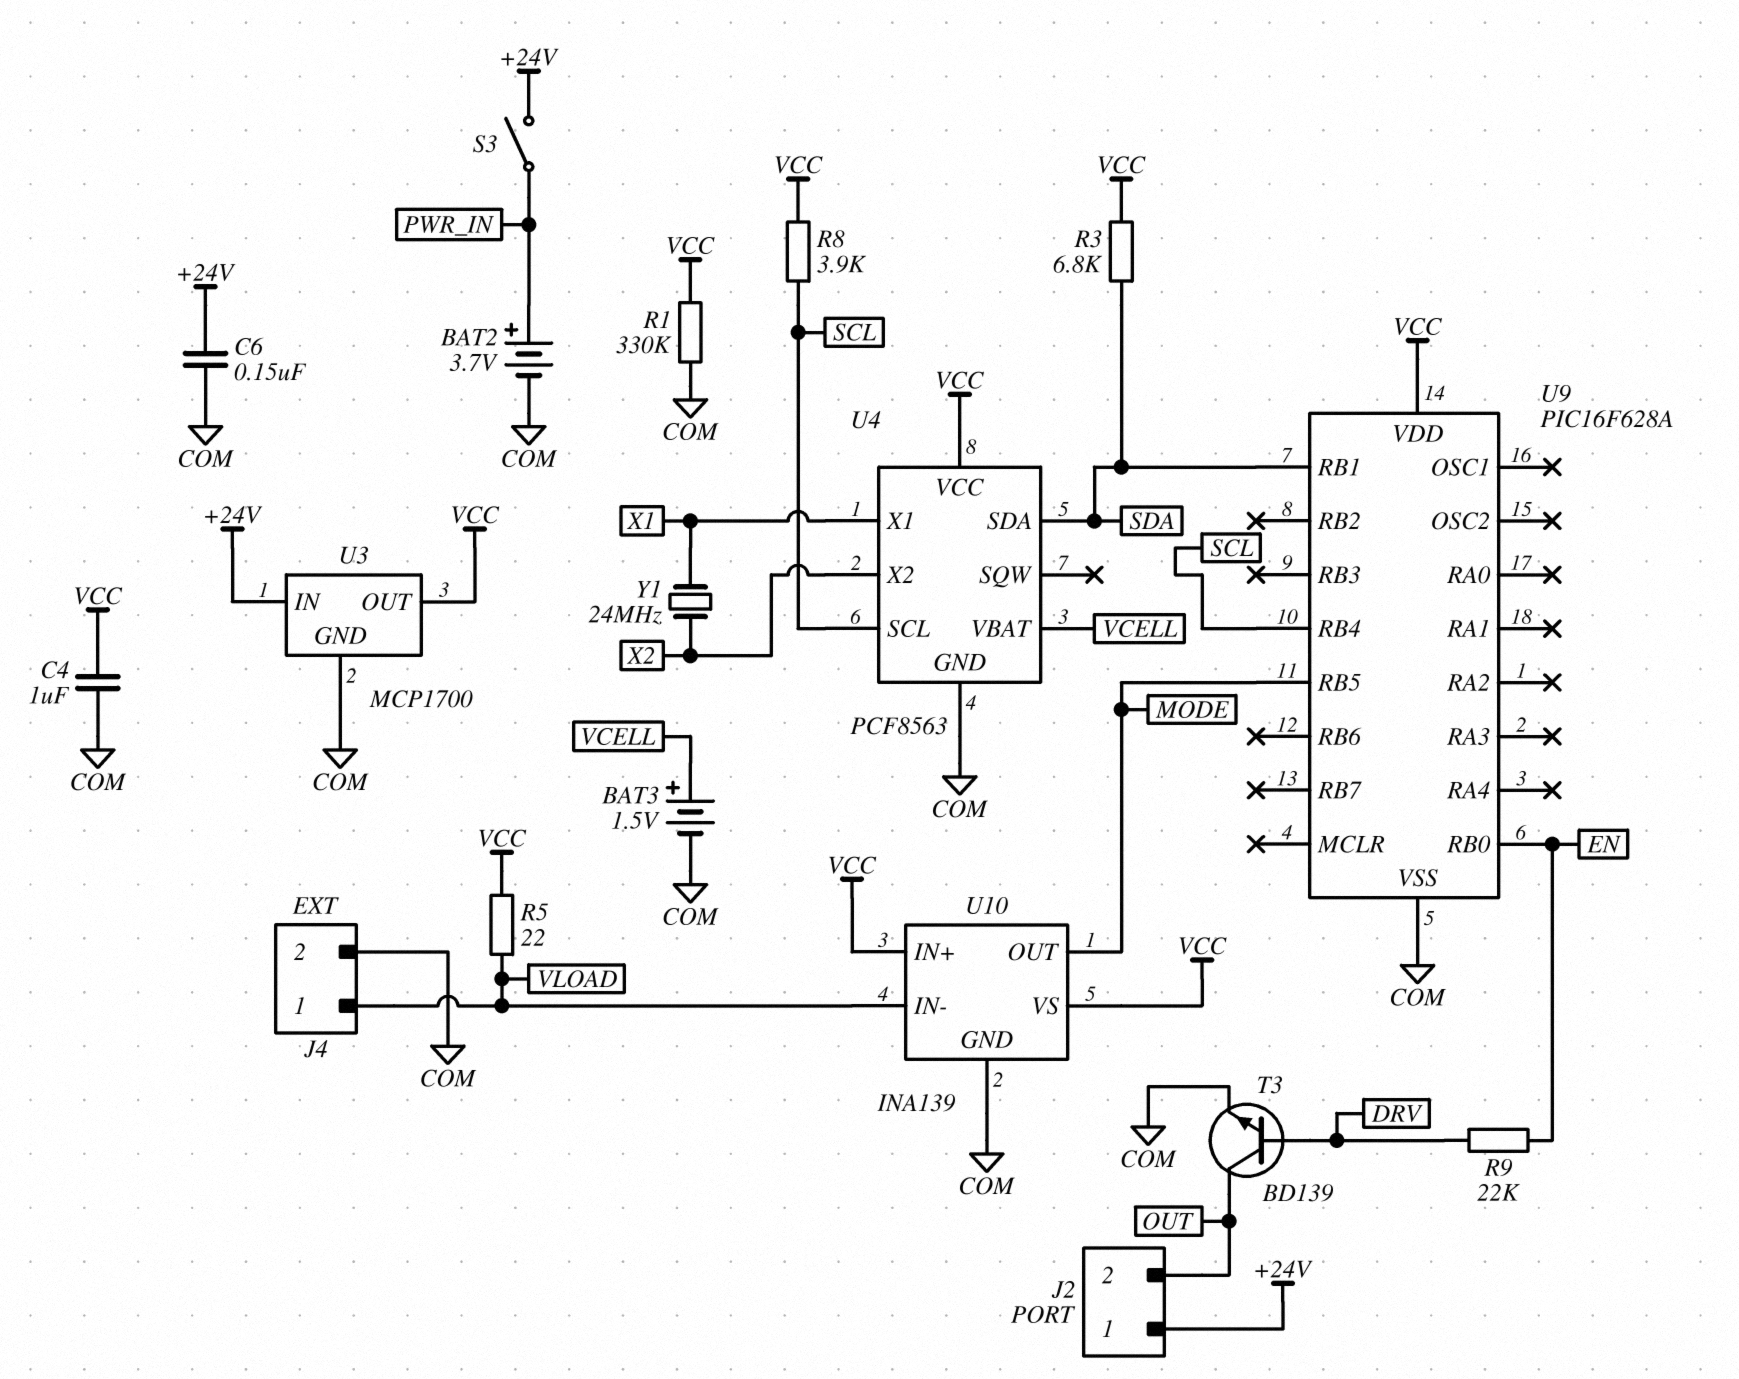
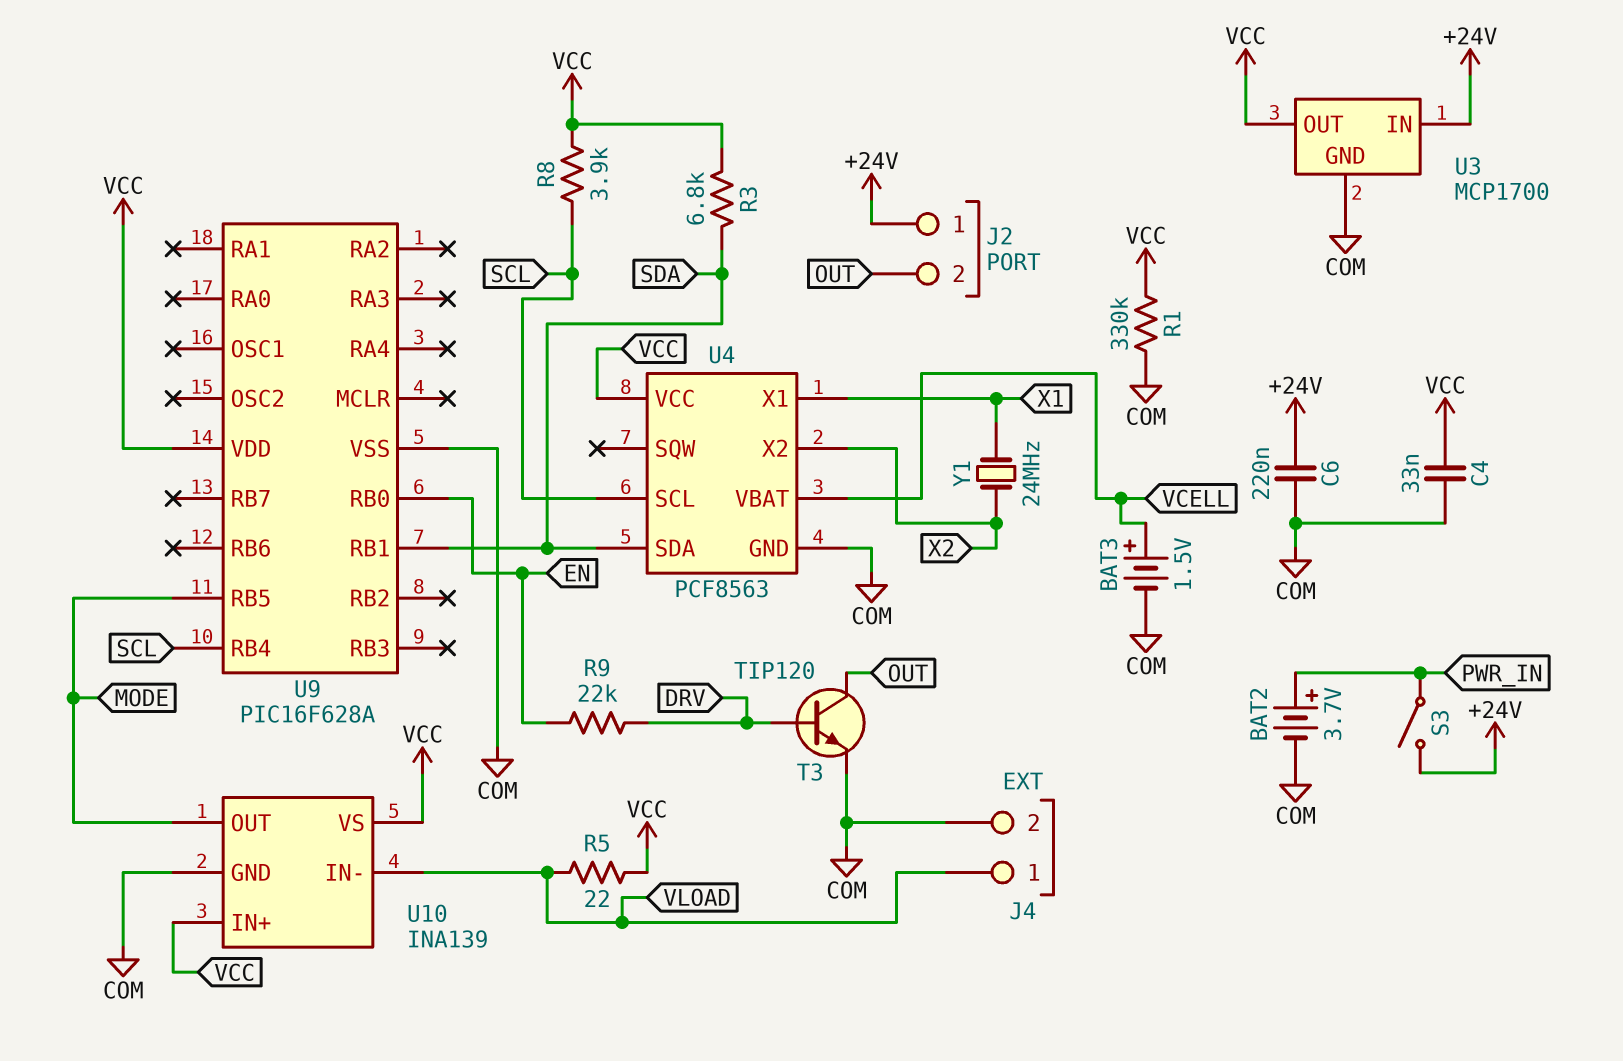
C4: 1uF (COM, VCC) -> 33nF (COM, VCC)
C6: 150nF (+24V, COM) -> 220nF (+24V, COM)
T3: NPN BD139 (B DRV, C OUT, E COM) -> NPN TIP120 (B DRV, C OUT, E COM)

